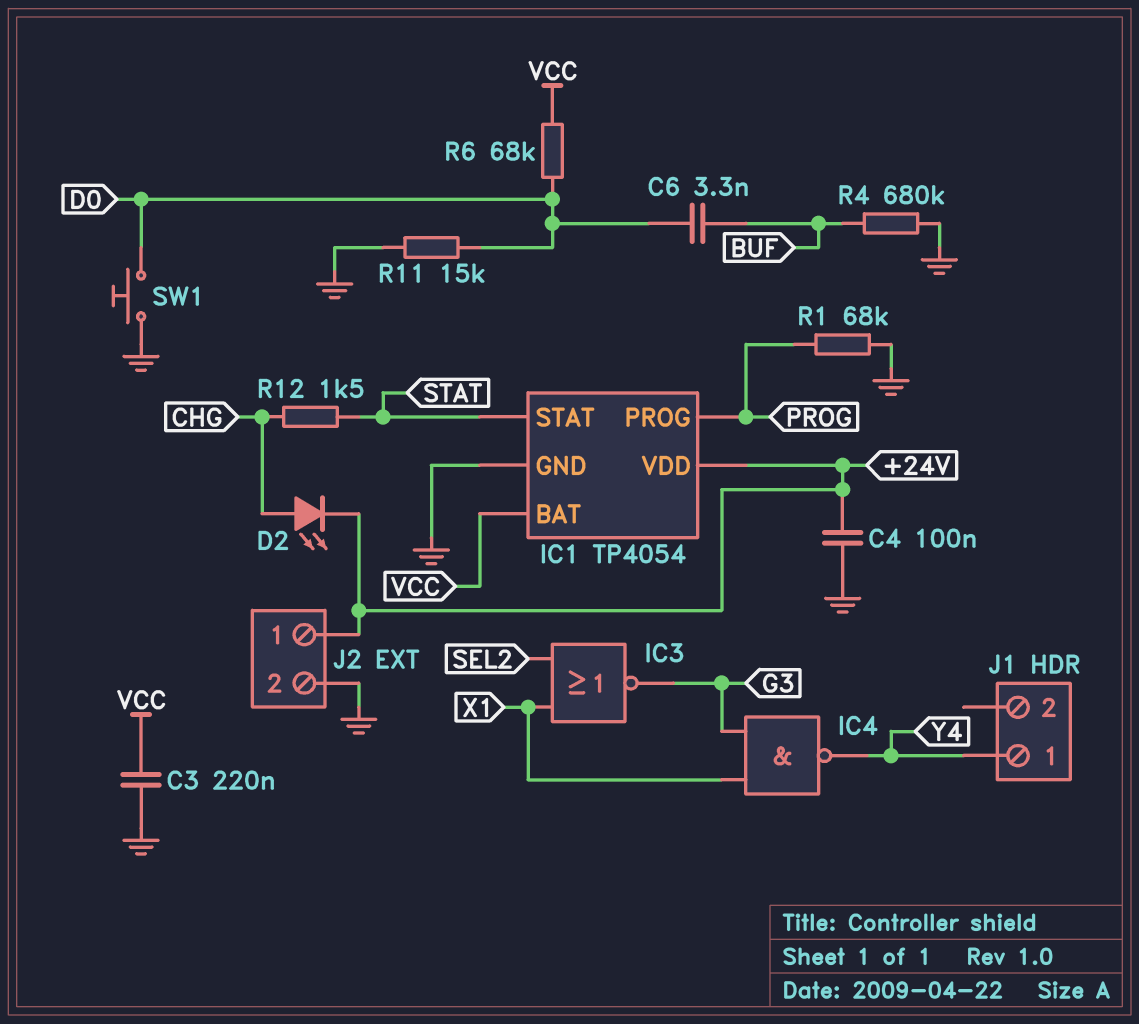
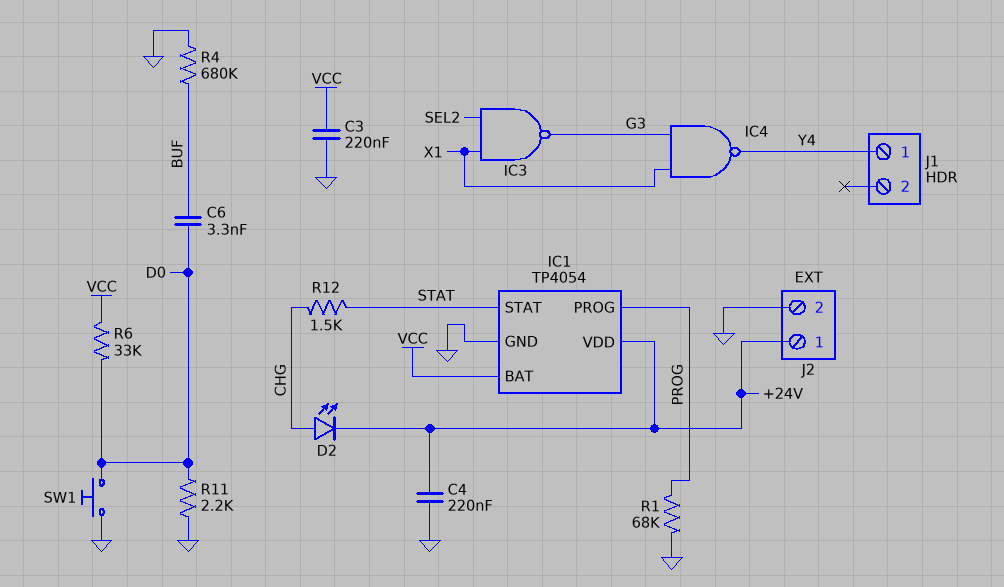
C4: 100nF (+24V, GND) -> 220nF (+24V, GND)
IC3: NOR (in SEL2, in X1, out G3) -> NAND (in SEL2, in X1, out G3)
R6: 68k (D0, VCC) -> 33k (D0, VCC)
R11: 15k (D0, GND) -> 2.2k (D0, GND)

